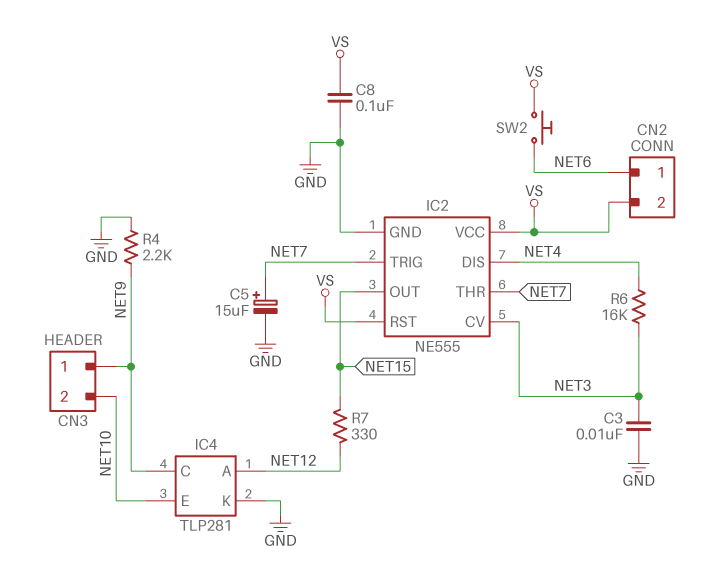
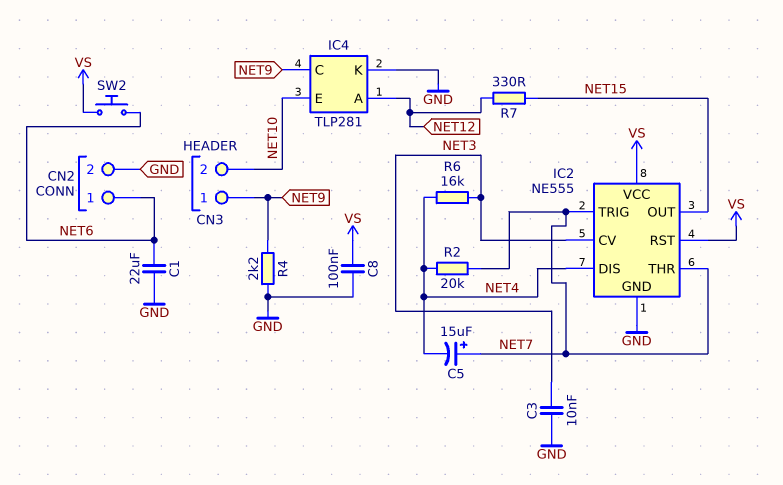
C1: none -> 22uF (GND, NET6)
C5: 15uF (plus NET7, minus GND) -> 15uF (plus NET7, minus NET4)
CN2 pin 2: VS -> GND
R2: none -> 20k (NET4, NET7)

